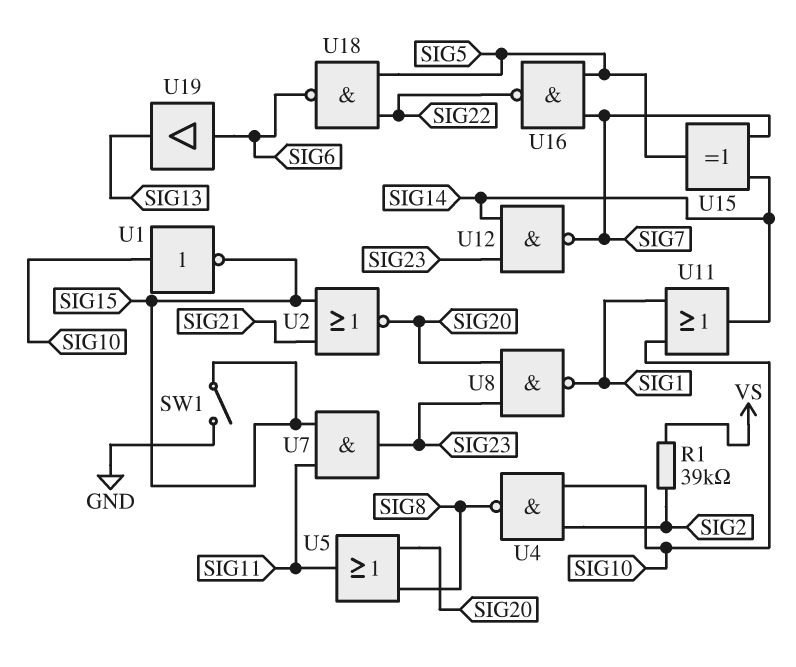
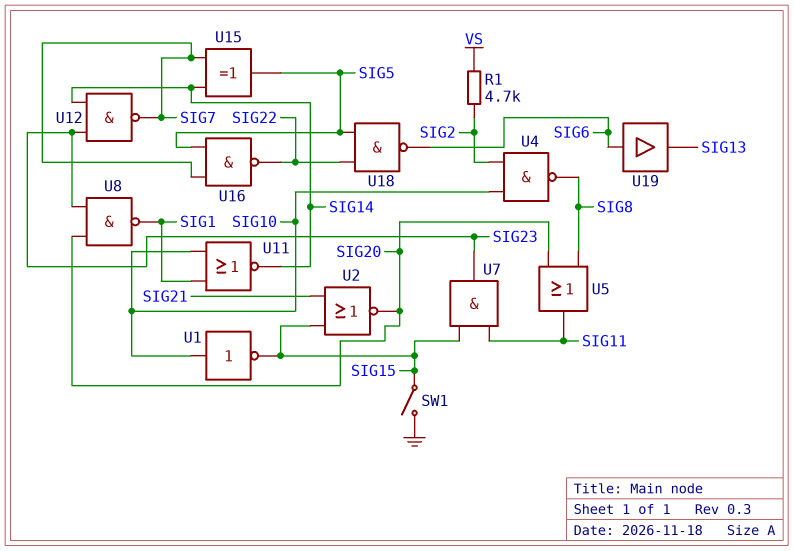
R1: 39k (SIG2, VS) -> 4.7k (SIG2, VS)
U11: OR (in SIG1, in SIG10, out SIG14) -> NOR (in SIG1, in SIG10, out SIG14)

